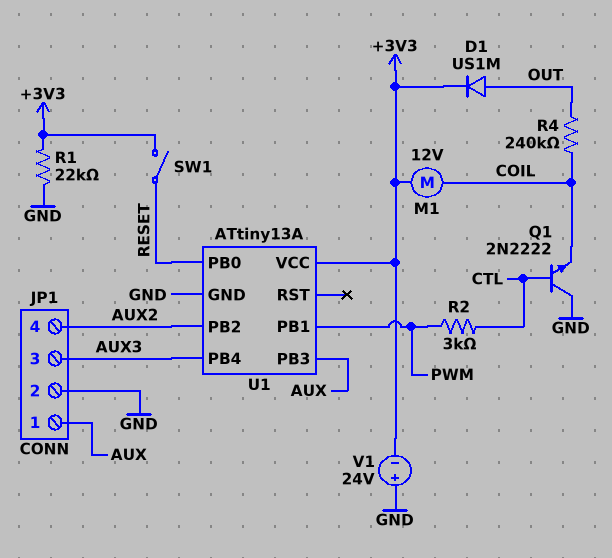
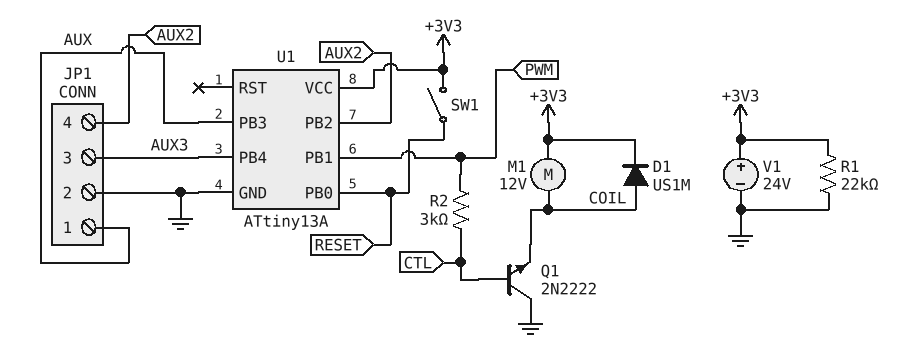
D1: diode US1M (A OUT, K +3V3) -> diode US1M (A COIL, K +3V3)
R4: 240k (COIL, OUT) -> none
V1: 24V (plus GND, minus +3V3) -> 24V (plus +3V3, minus GND)

